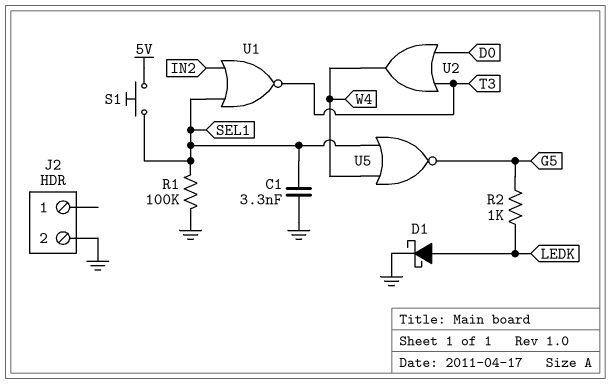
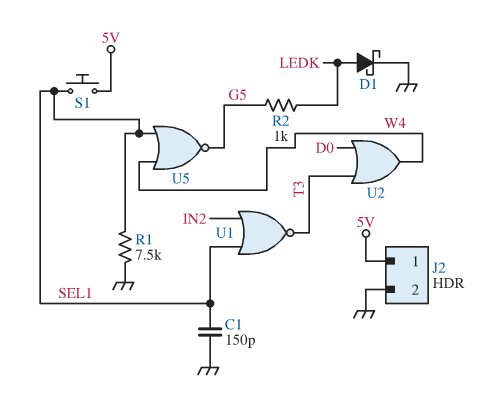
C1: 3.3nF (GND, SEL1) -> 150pF (GND, SEL1)
J2 pin 1: none -> 5V
R1: 100k (GND, SEL1) -> 7.5k (GND, SEL1)

